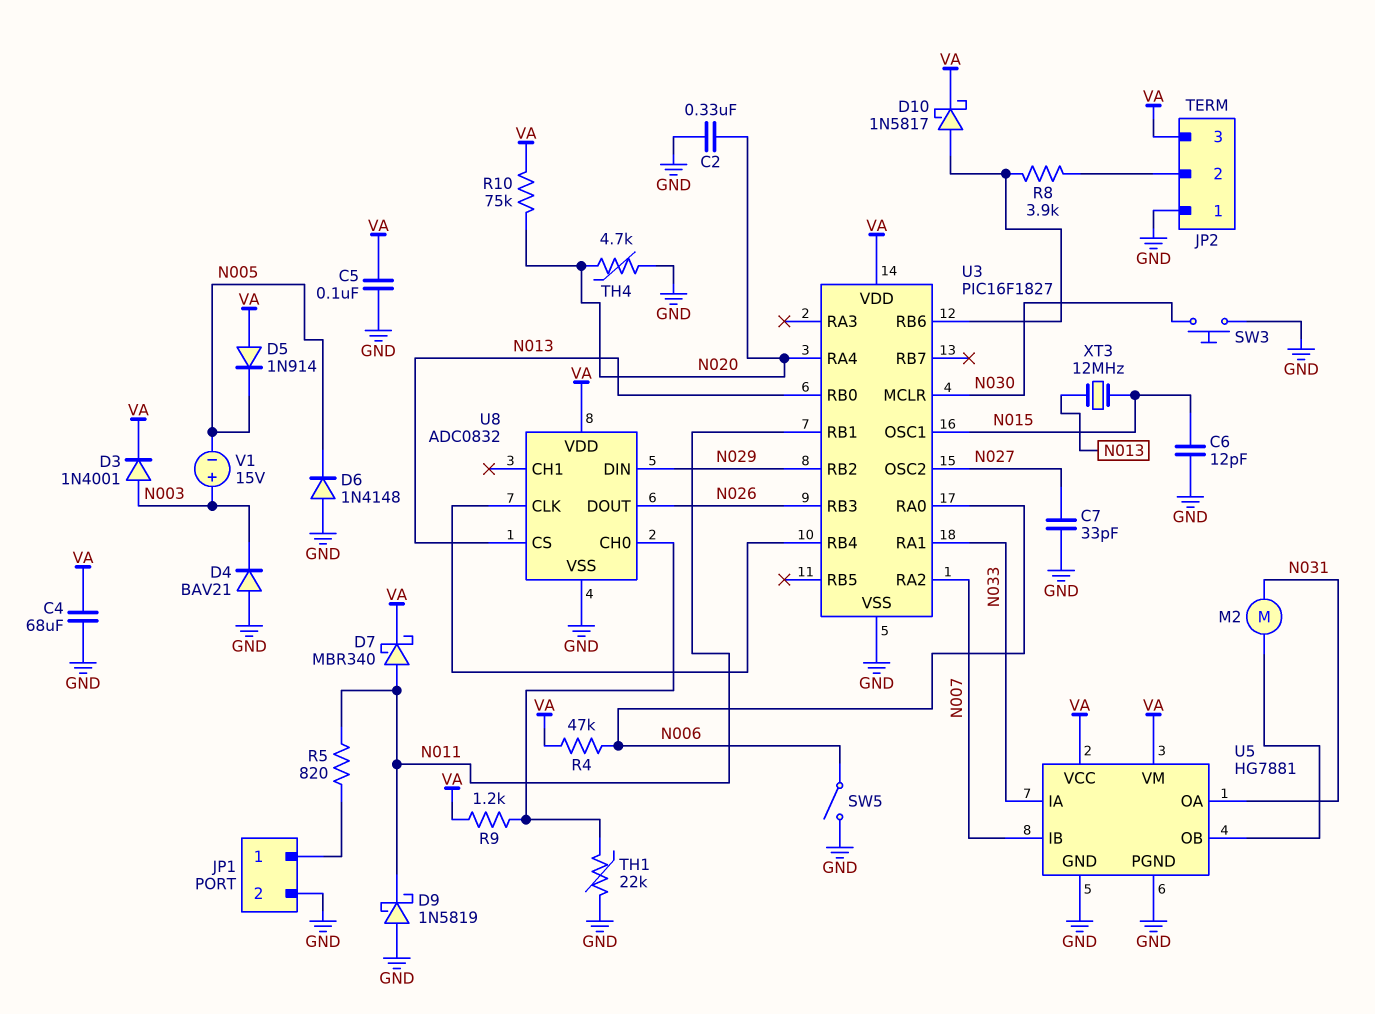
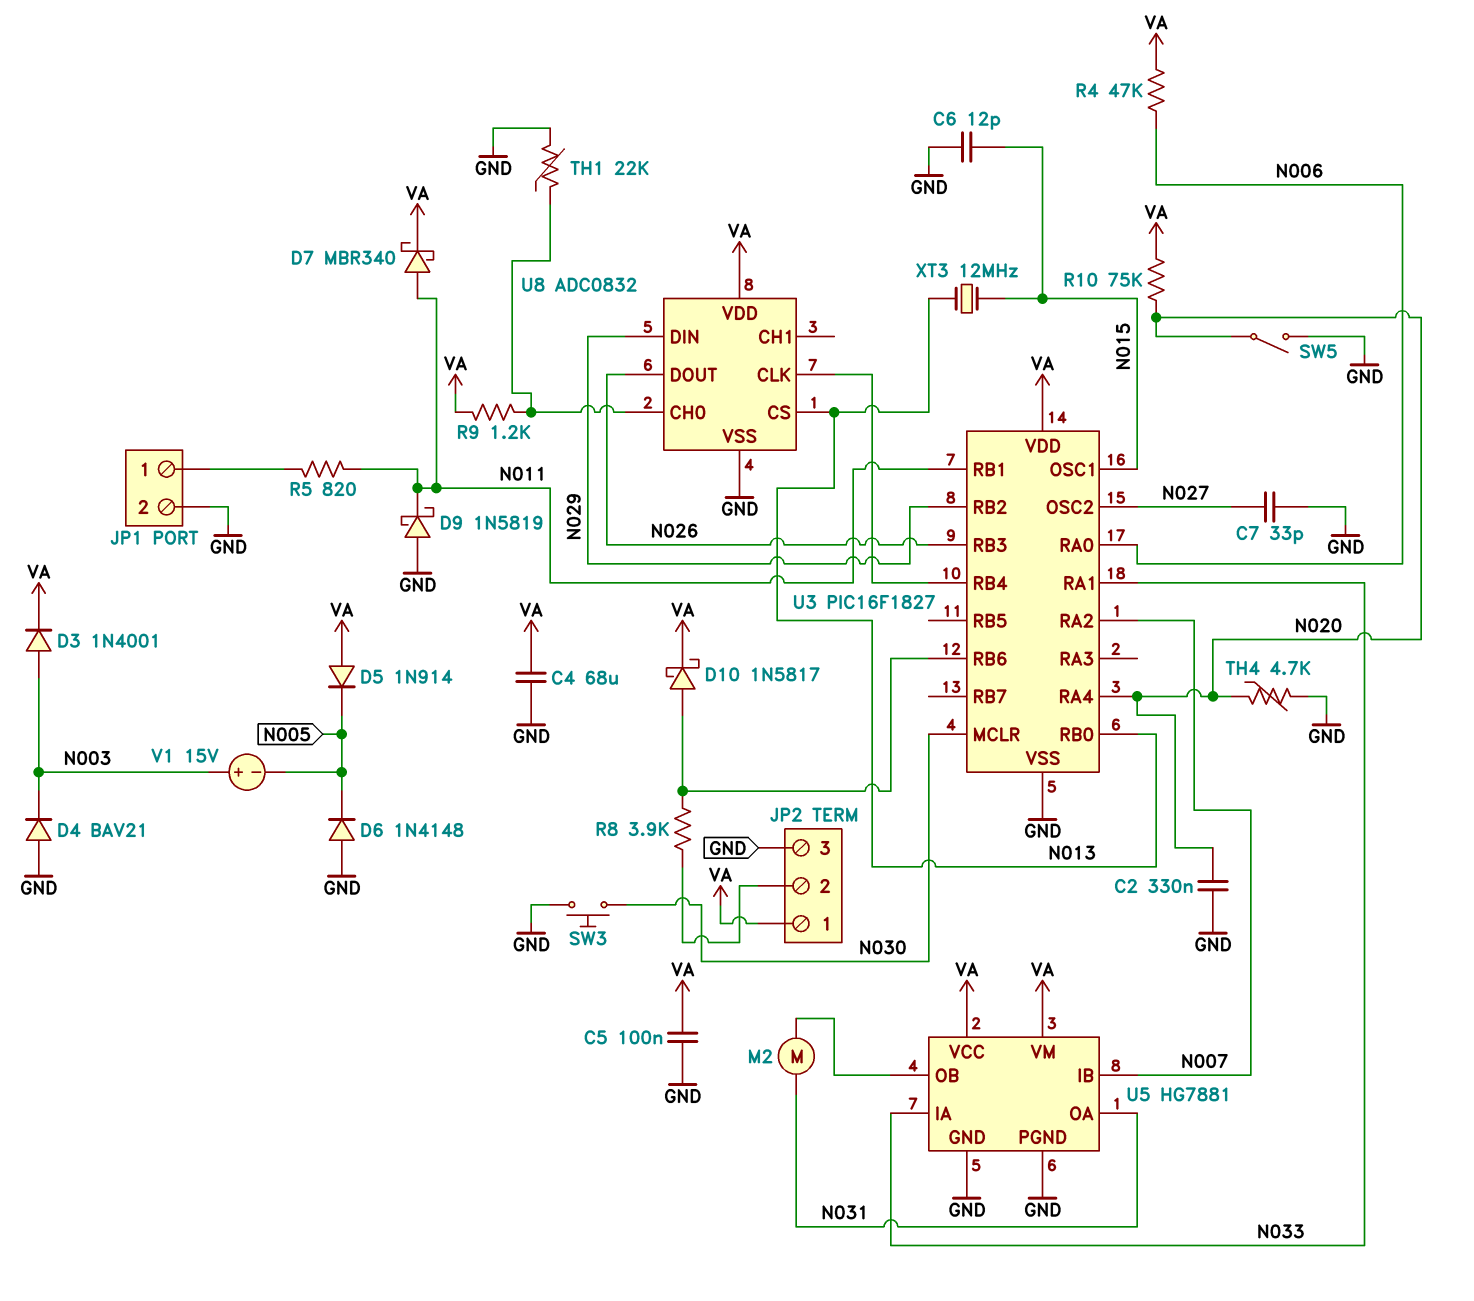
JP2 pin 1: GND -> VA
JP2 pin 3: VA -> GND
SW5: switch (GND, N006) -> switch (GND, N020)

